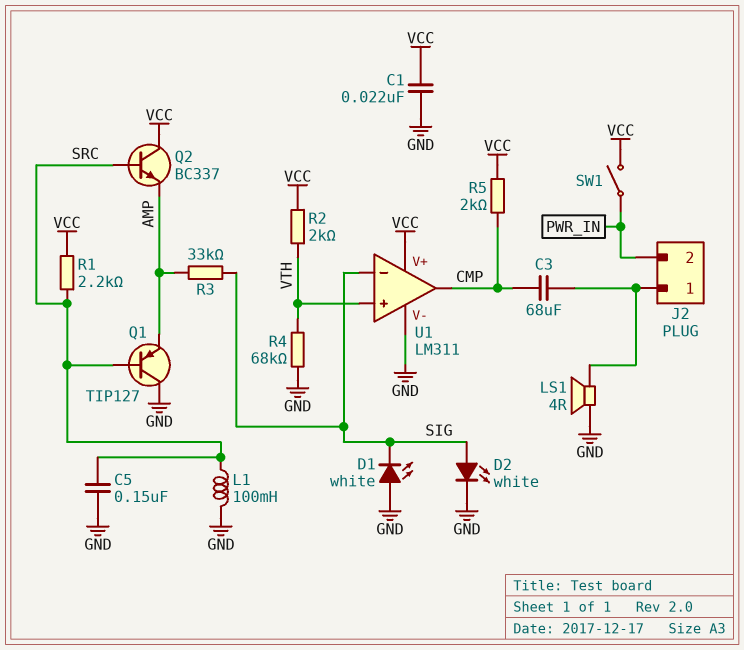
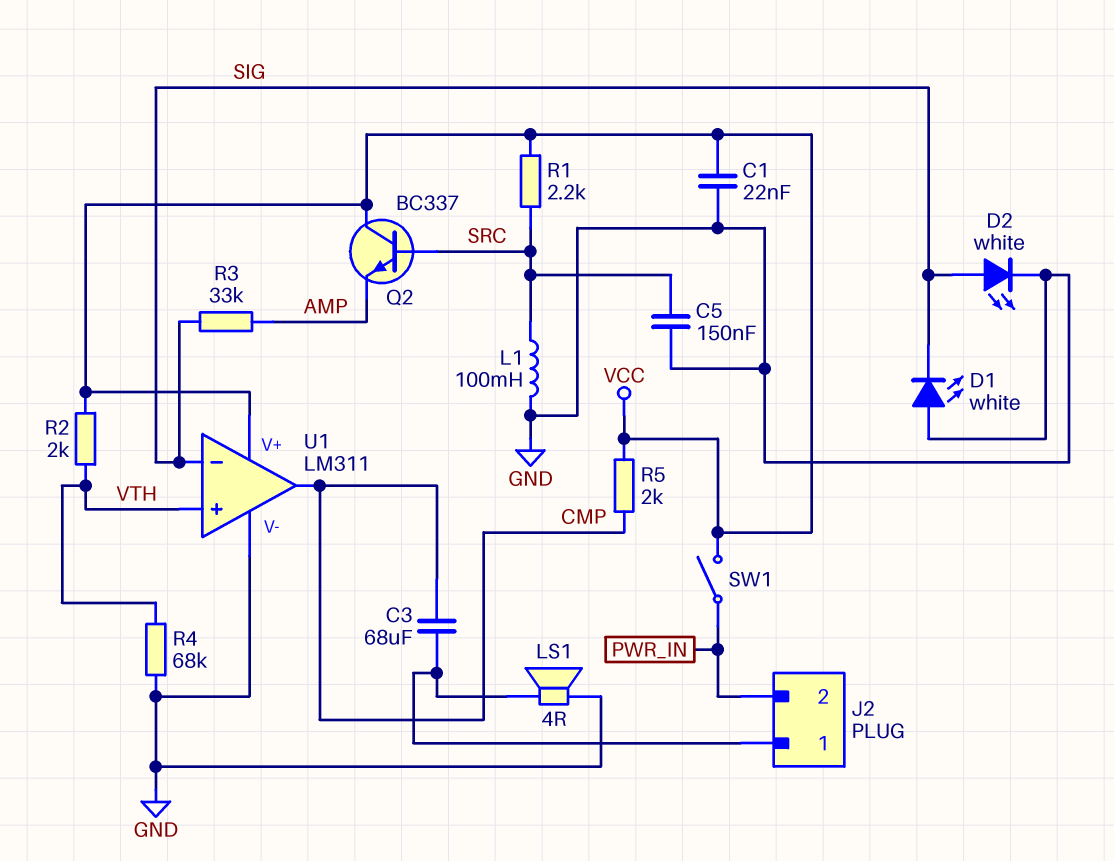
Q1: PNP TIP127 (B SRC, C GND, E AMP) -> none

